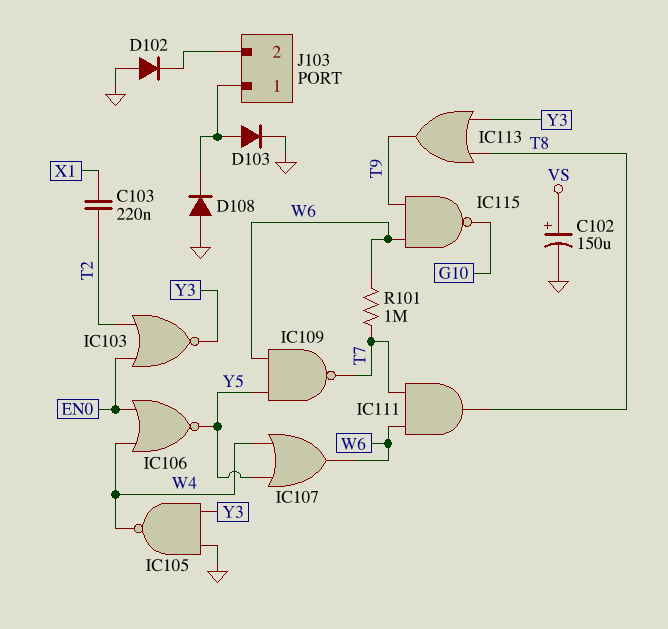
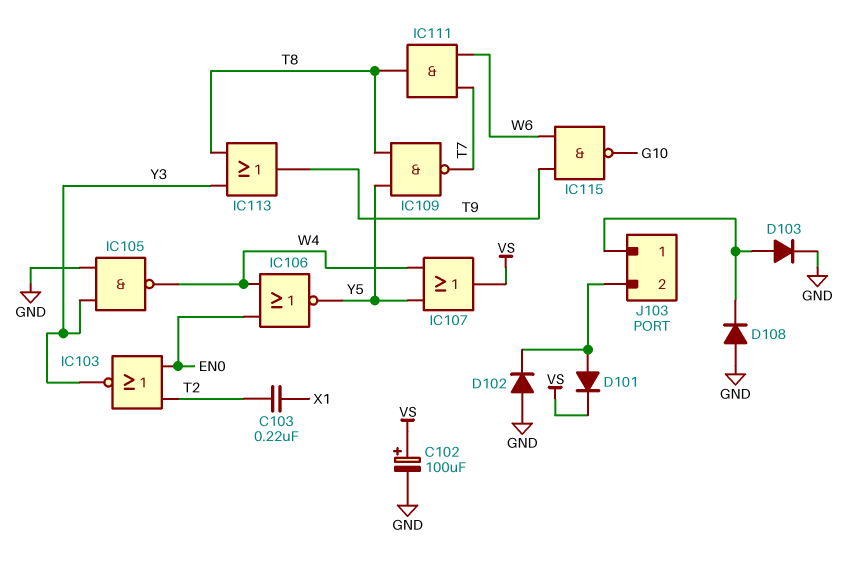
C102: 150uF (plus VS, minus GND) -> 100uF (plus VS, minus GND)
D101: none -> diode (A J103/2, K VS)
IC107: OR (in W4, in Y5, out W6) -> OR (in W4, in Y5, out VS)
IC109: NAND (in W6, in Y5, out T7) -> NAND (in T8, in Y5, out T7)
R101: 1M (T7, W6) -> none

